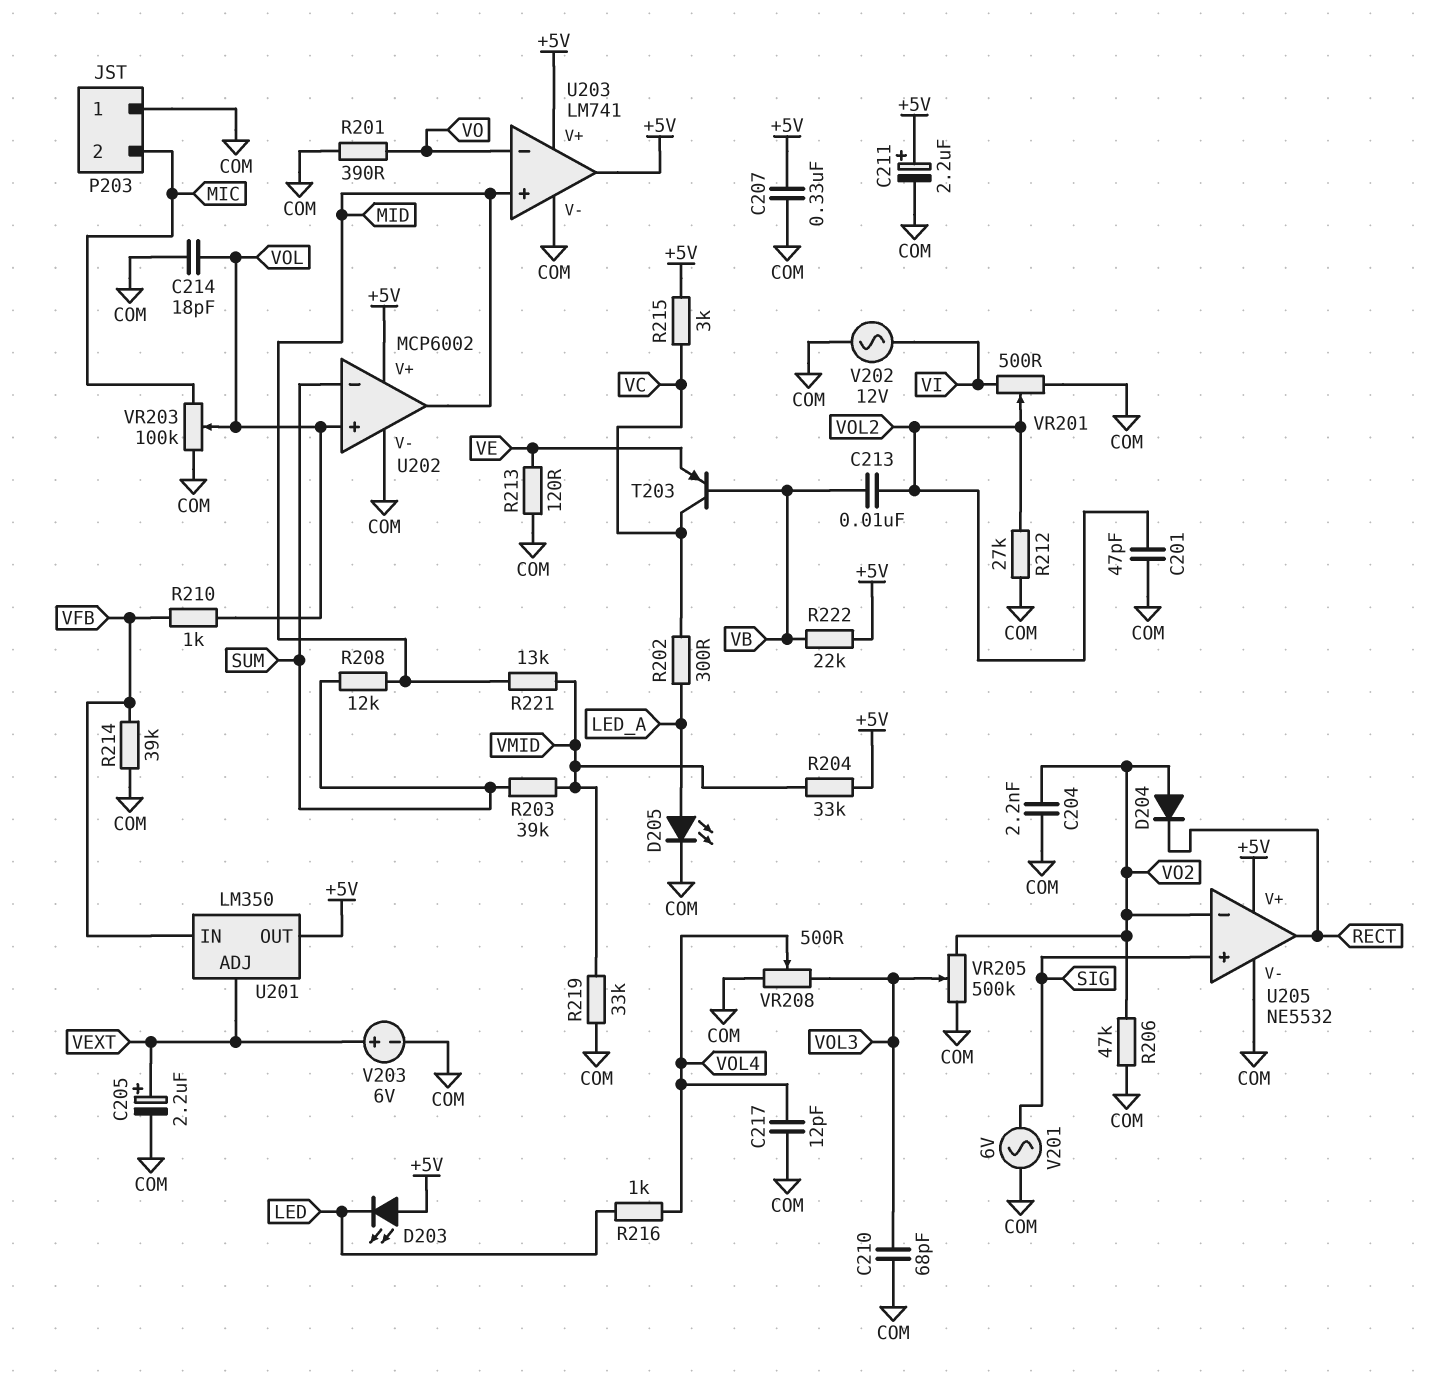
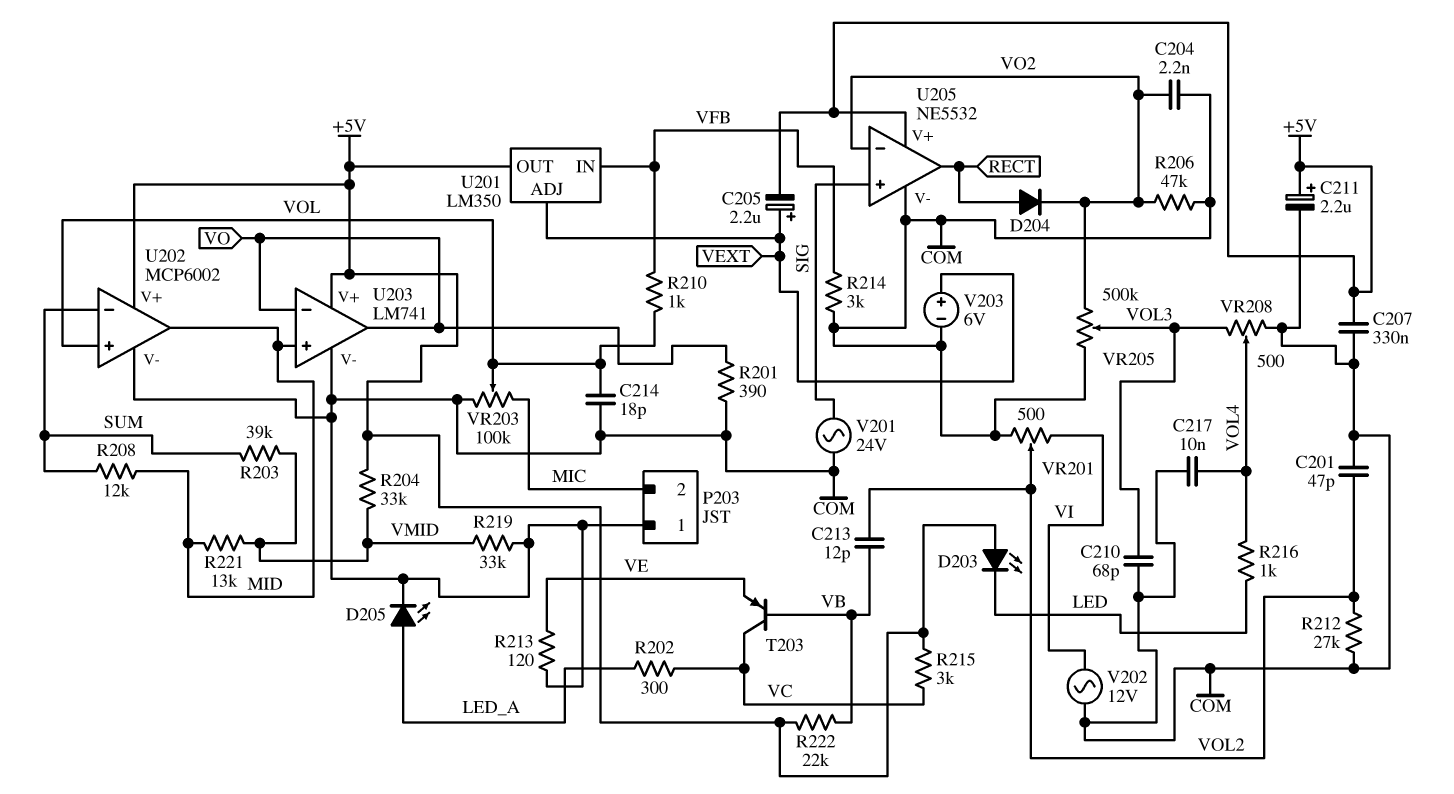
C205: 2.2uF (plus VEXT, minus COM) -> 2.2uF (plus VEXT, minus +5V)
C213: 10nF (VB, VOL2) -> 12pF (VB, VOL2)
C217: 12pF (COM, VOL4) -> 10nF (COM, VOL4)
D204: diode (A VO2, K RECT) -> diode (A RECT, K VO2)
R214: 39k (COM, VFB) -> 3k (COM, VFB)
U203 pin out: +5V -> VO
V201: AC 6V (COM, SIG) -> AC 24V (COM, SIG)

